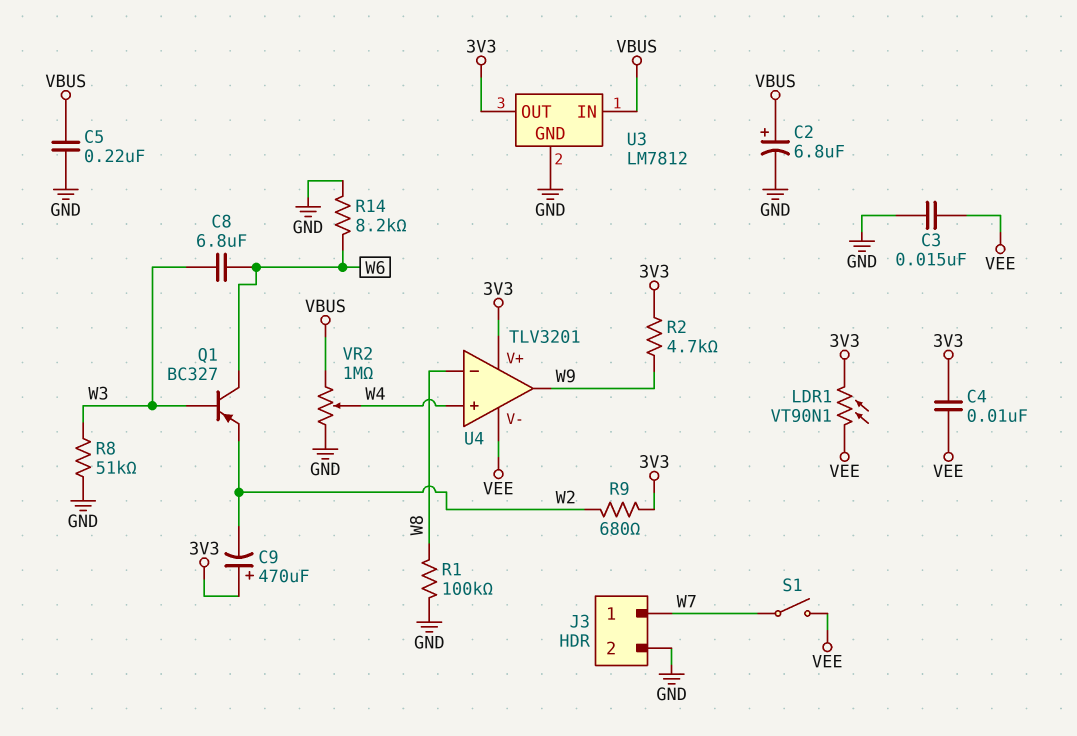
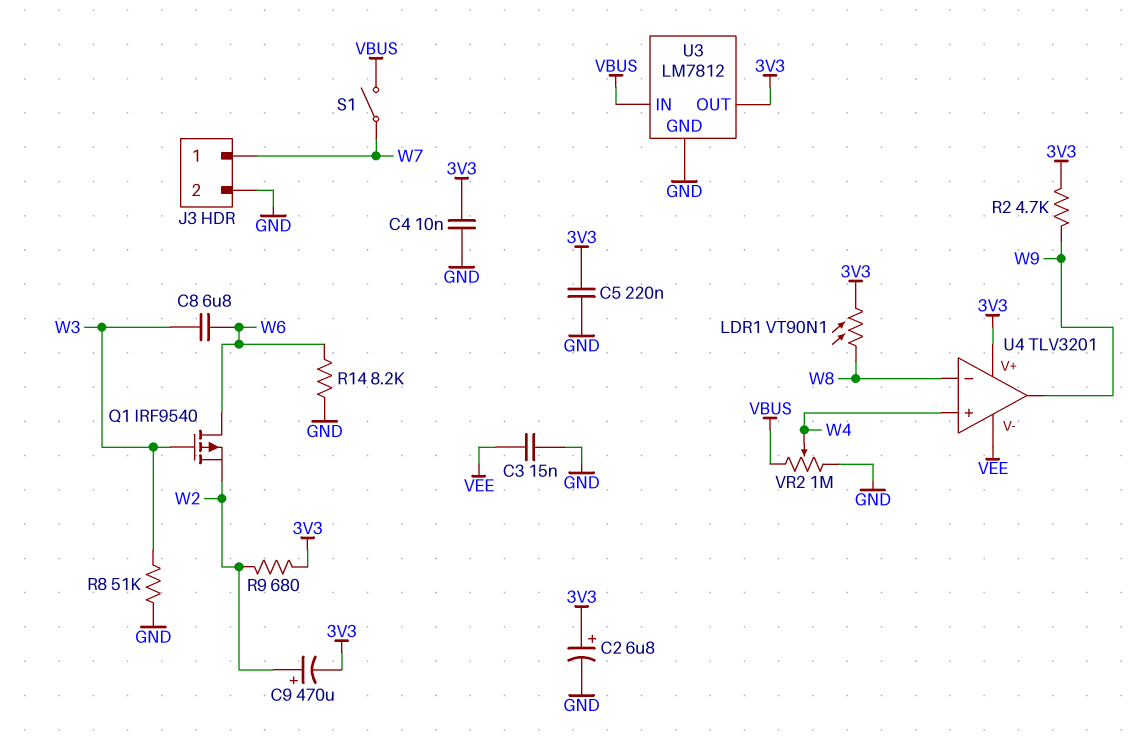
C2: 6.8uF (plus VBUS, minus GND) -> 6.8uF (plus 3V3, minus GND)
C4: 10nF (3V3, VEE) -> 10nF (3V3, GND)
C5: 220nF (GND, VBUS) -> 220nF (3V3, GND)
C9: 470uF (plus 3V3, minus W2) -> 470uF (plus W2, minus 3V3)
LDR1: VT90N1 (3V3, VEE) -> VT90N1 (3V3, W8)
Q1: PNP BC327 (B W3, C W6, E W2) -> PMOS IRF9540 (G W3, D W6, S W2)
R1: 100k (GND, W8) -> none
S1: switch (VEE, W7) -> switch (VBUS, W7)

